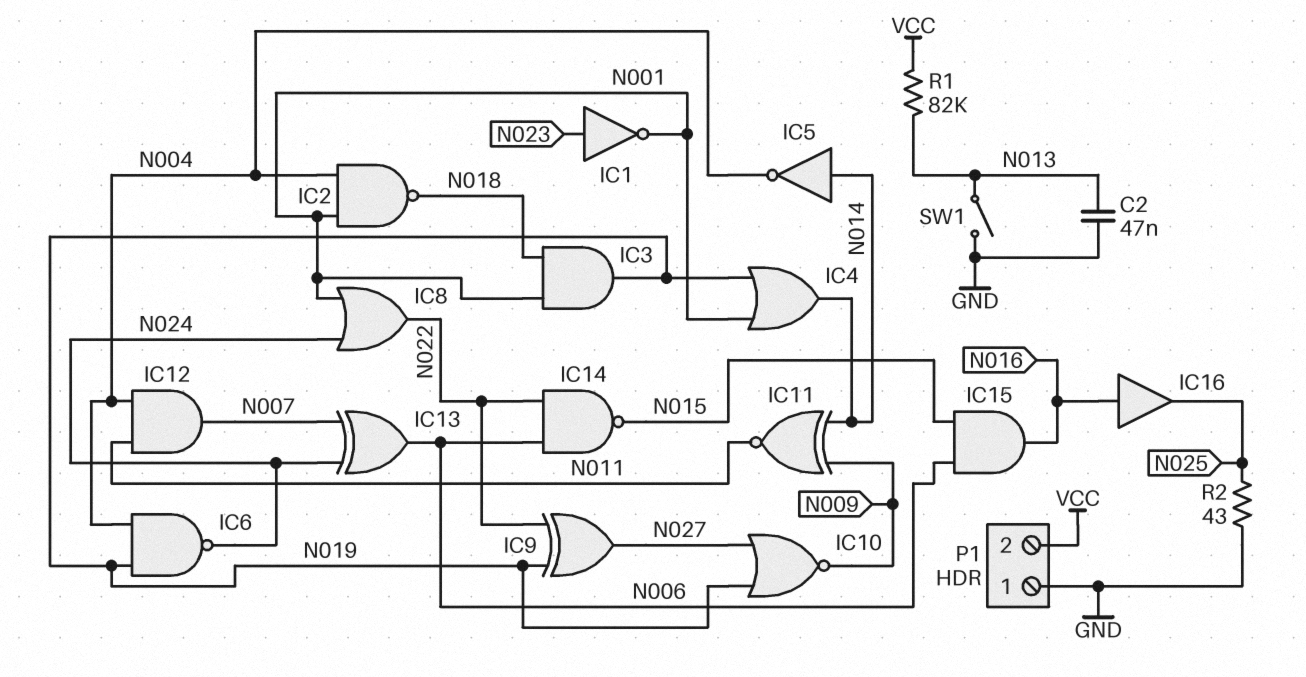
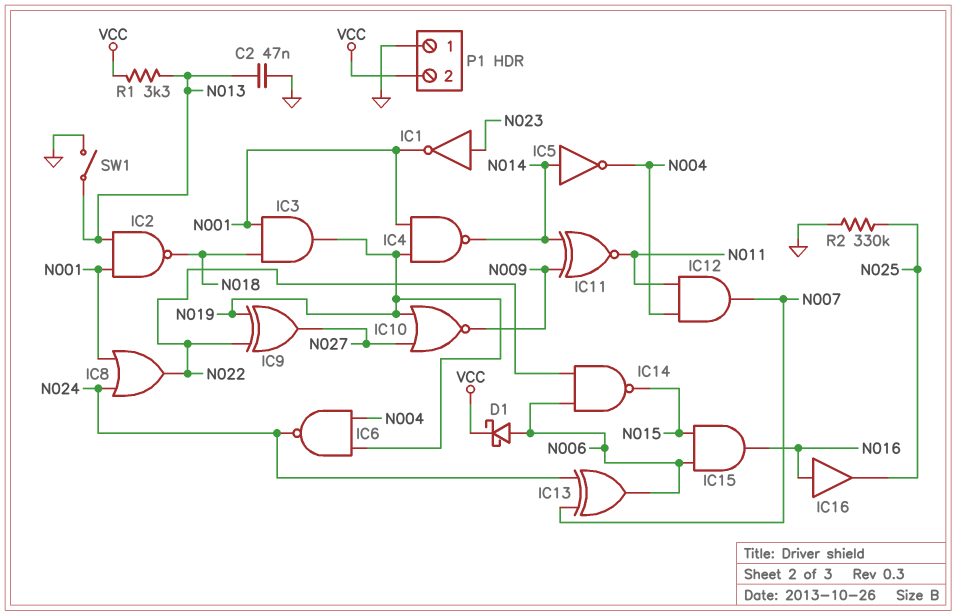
D1: none -> schottky (A N006, K VCC)
IC2: NAND (in N001, in N004, out N018) -> NAND (in N001, in N013, out N018)
IC4: OR (in N001, in N019, out N014) -> NAND (in N001, in N019, out N014)
R1: 82k (N013, VCC) -> 3.3k (N013, VCC)
R2: 43 (GND, N025) -> 330k (GND, N025)

